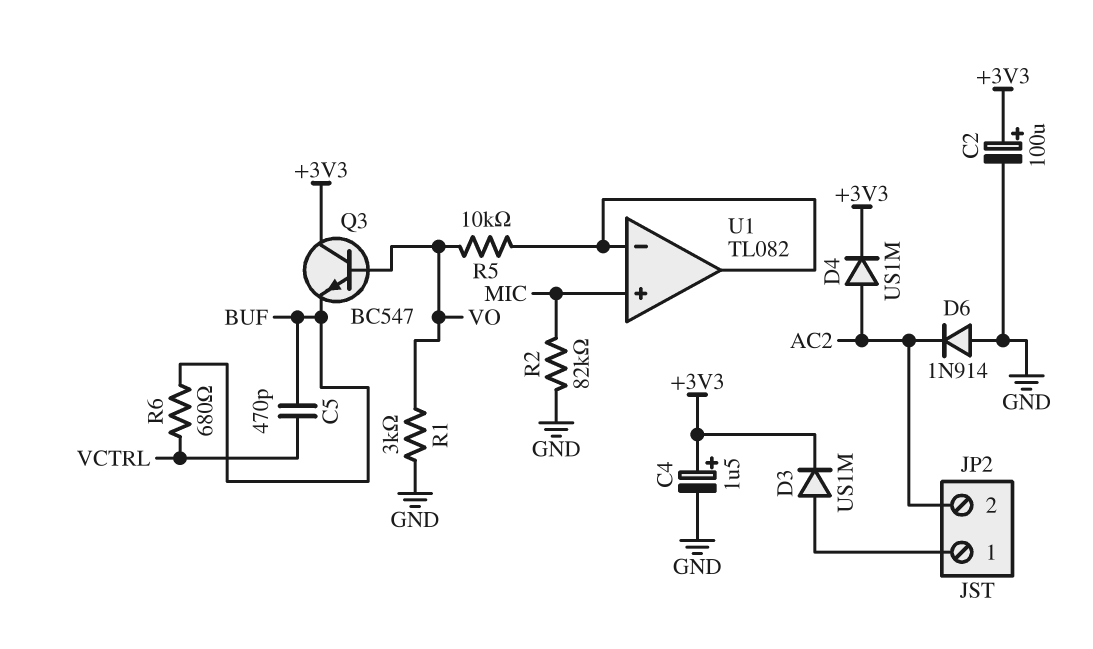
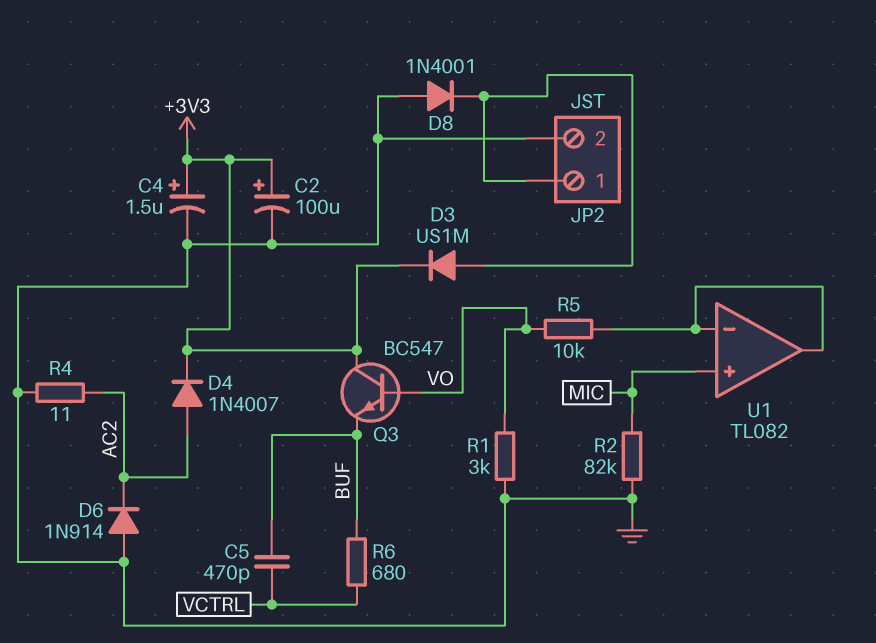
D4: diode US1M (A AC2, K +3V3) -> diode 1N4007 (A AC2, K +3V3)
D8: none -> diode 1N4001 (A GND, K JP2/1)
JP2 pin 2: AC2 -> GND
R4: none -> 11 (AC2, GND)

